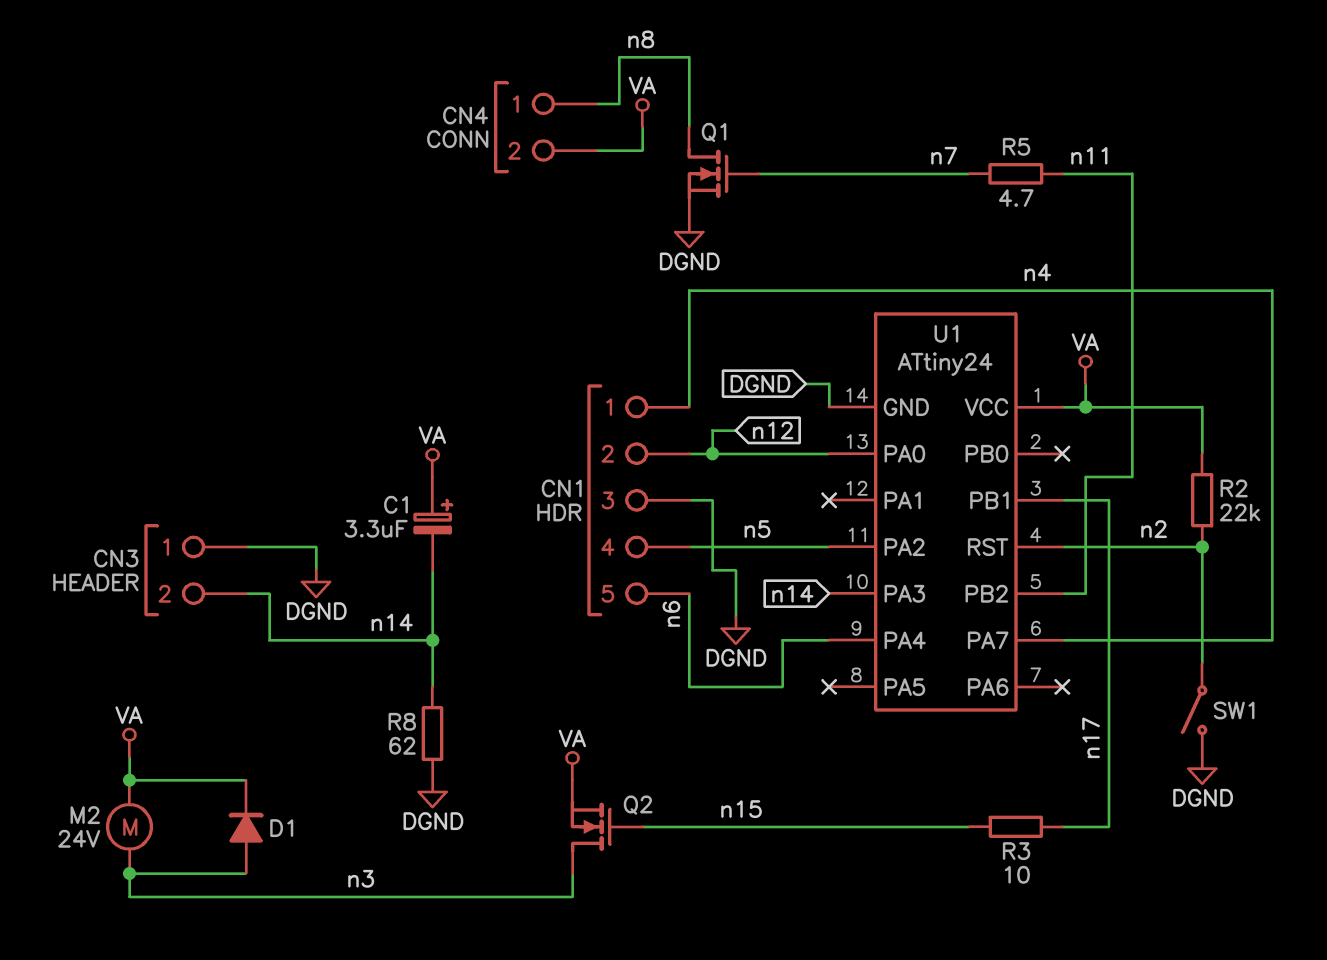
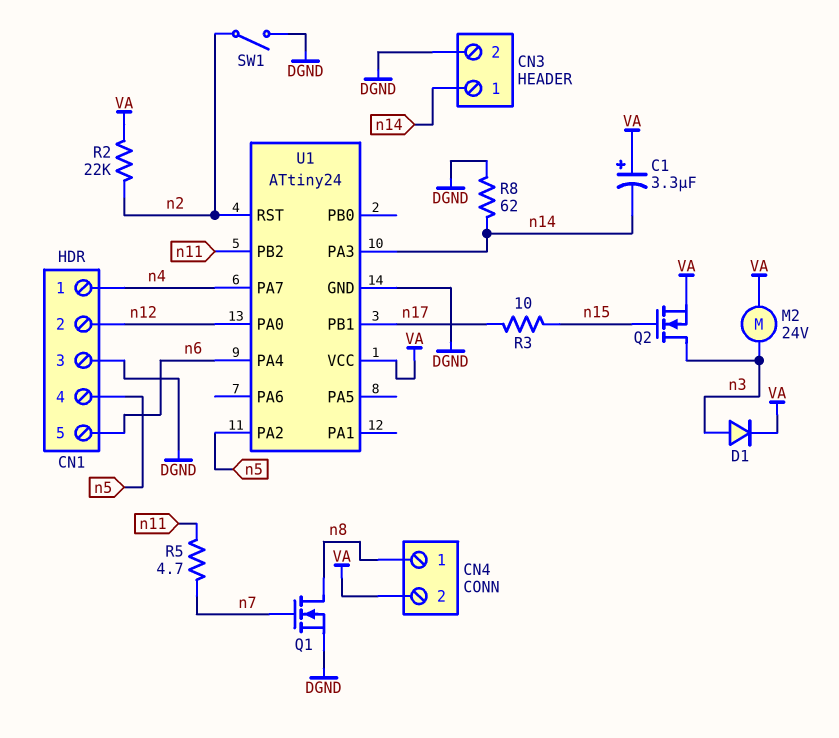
CN3 pin 1: DGND -> n14
CN3 pin 2: n14 -> DGND

